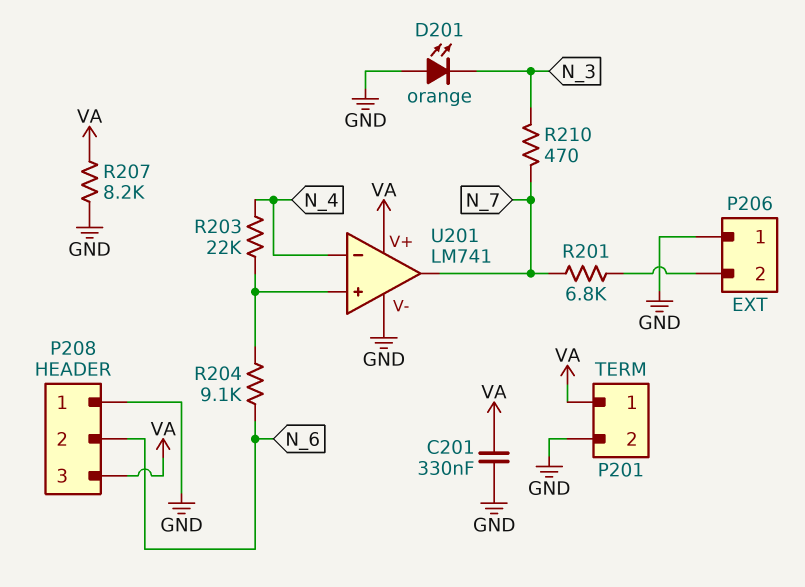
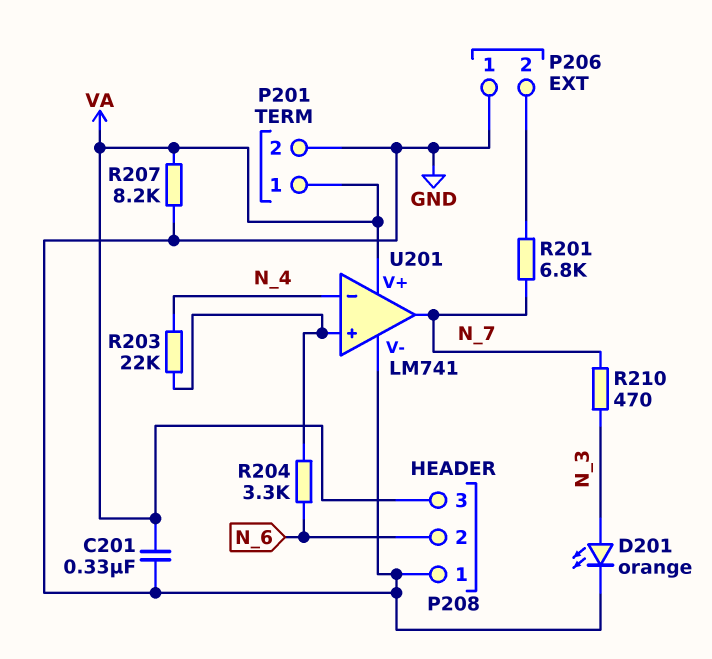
D201: LED orange (A GND, K N_3) -> LED orange (A N_3, K GND)
R204: 9.1k (N_6, U201/in+) -> 3.3k (N_6, U201/in+)

